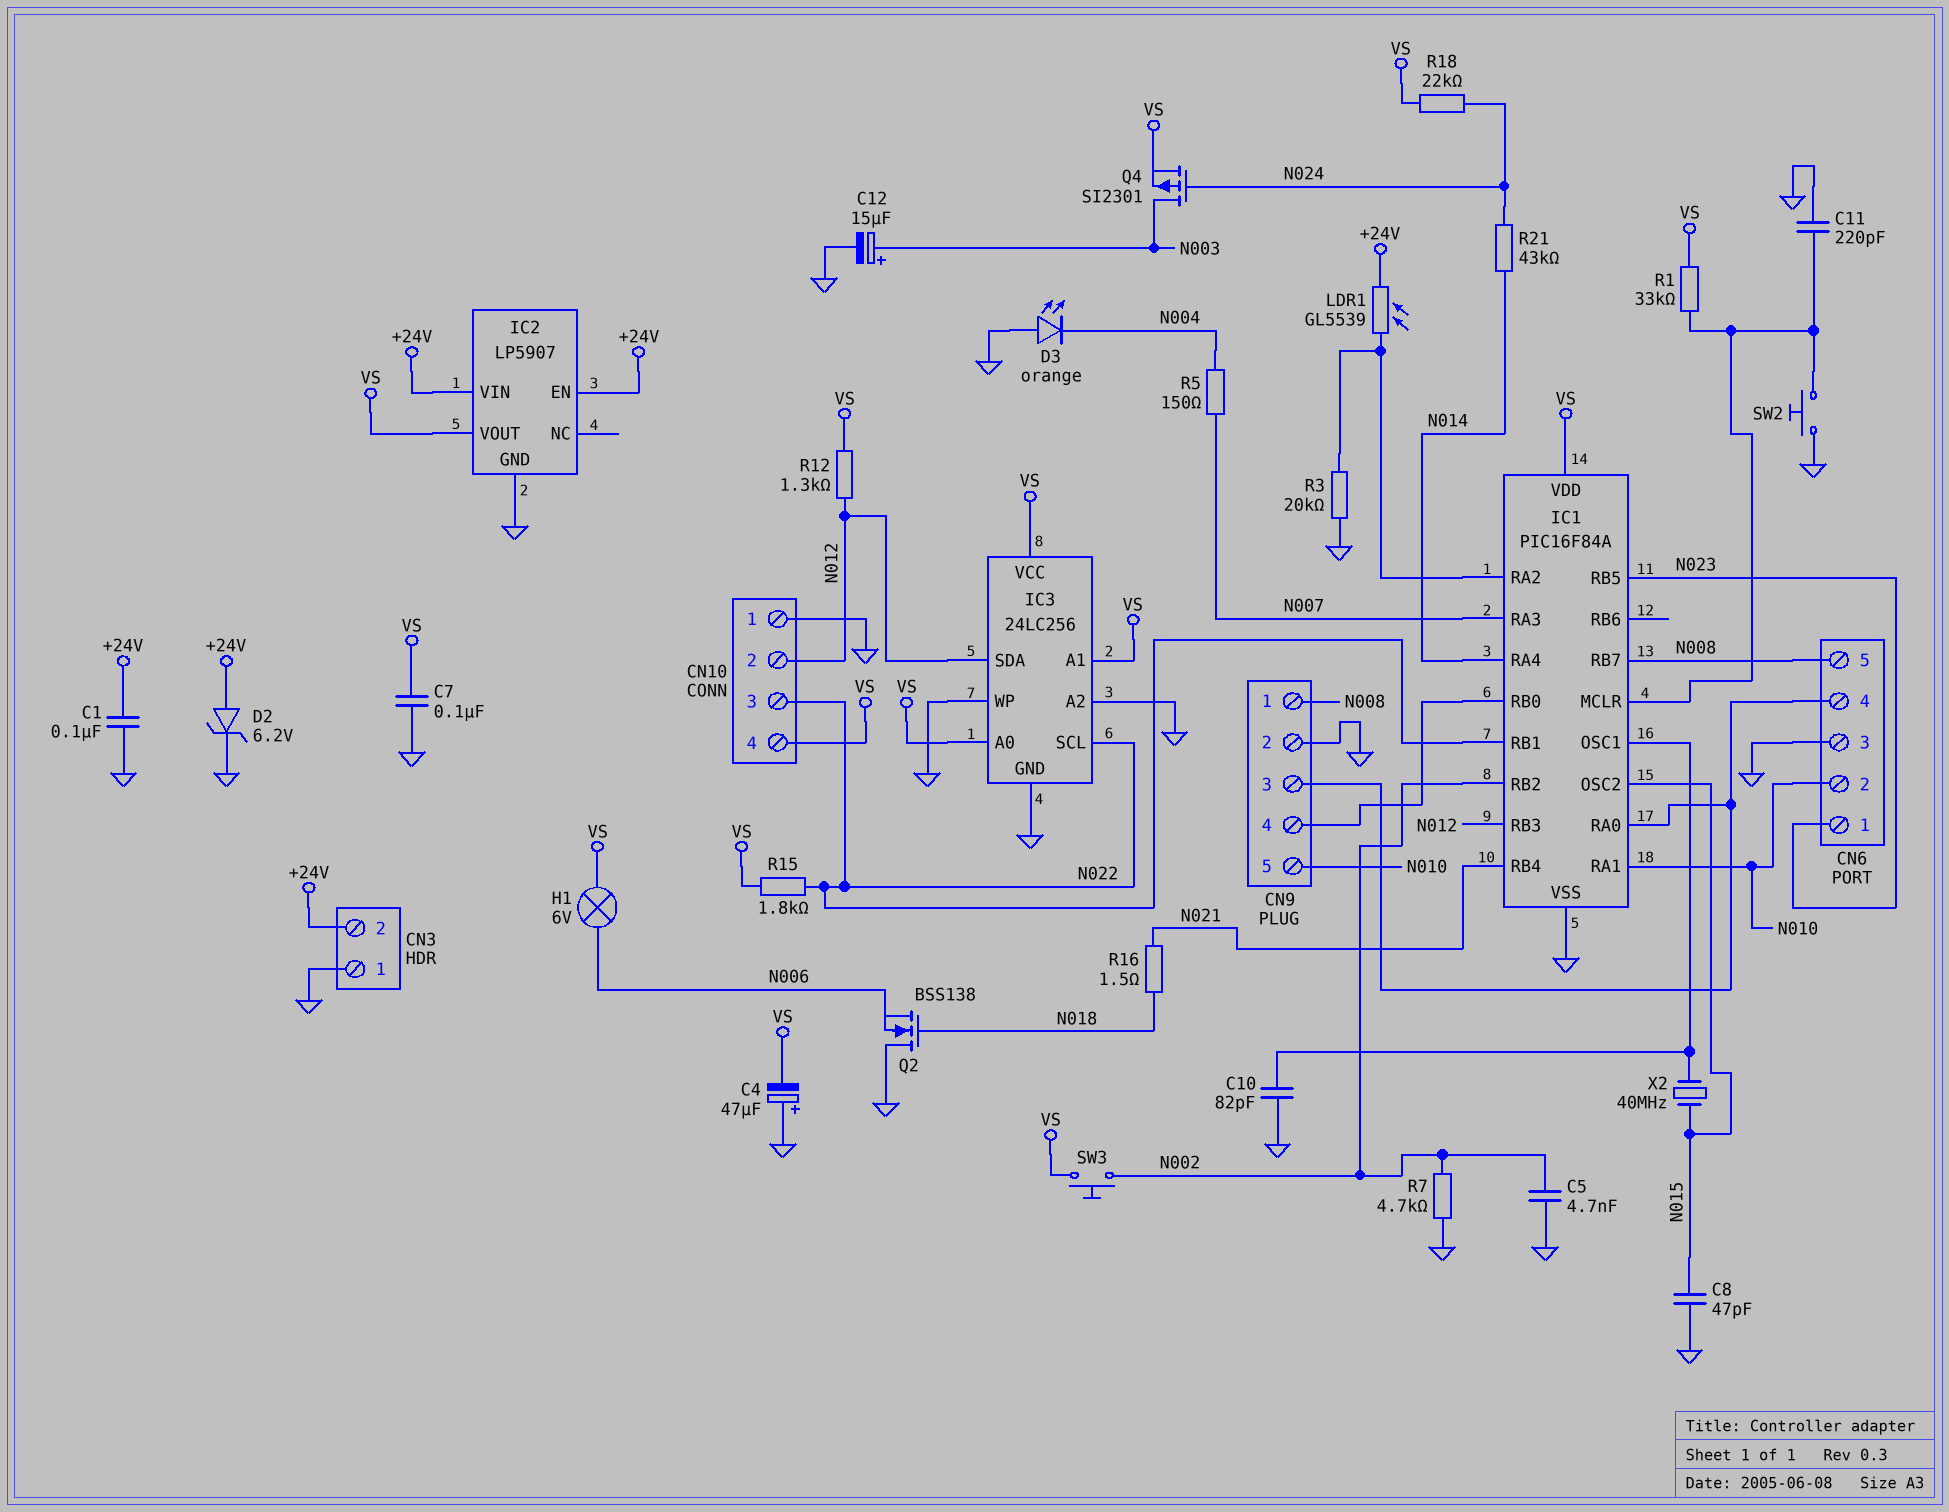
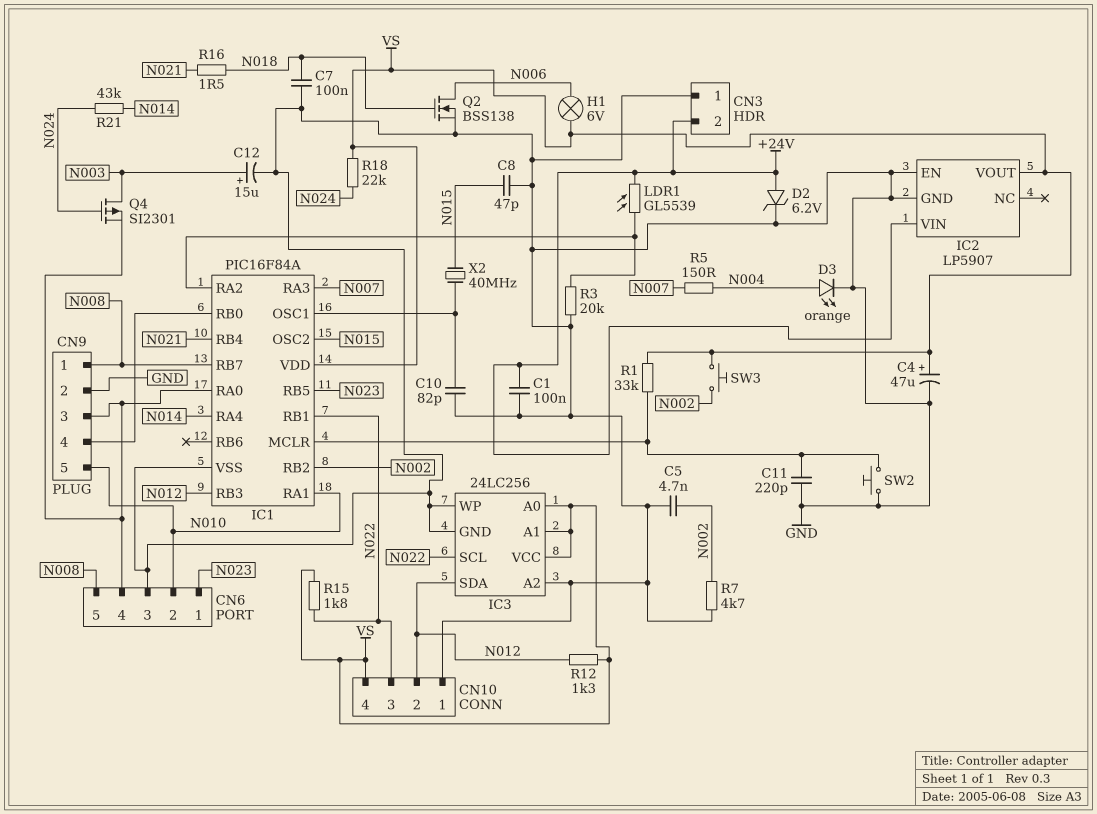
C4: 47uF (plus GND, minus VS) -> 47uF (plus VS, minus GND)
C7: 100nF (GND, VS) -> 100nF (GND, N018)
D3: LED orange (A GND, K N004) -> LED orange (A N004, K GND)
IC2 pin EN: +24V -> GND
Q2: NMOS BSS138 (G N018, D GND, S N006) -> NMOS BSS138 (G N018, D N006, S GND)
Q4: PMOS SI2301 (G N024, D N003, S VS) -> PMOS SI2301 (G N024, D N003, S CN6/4)

